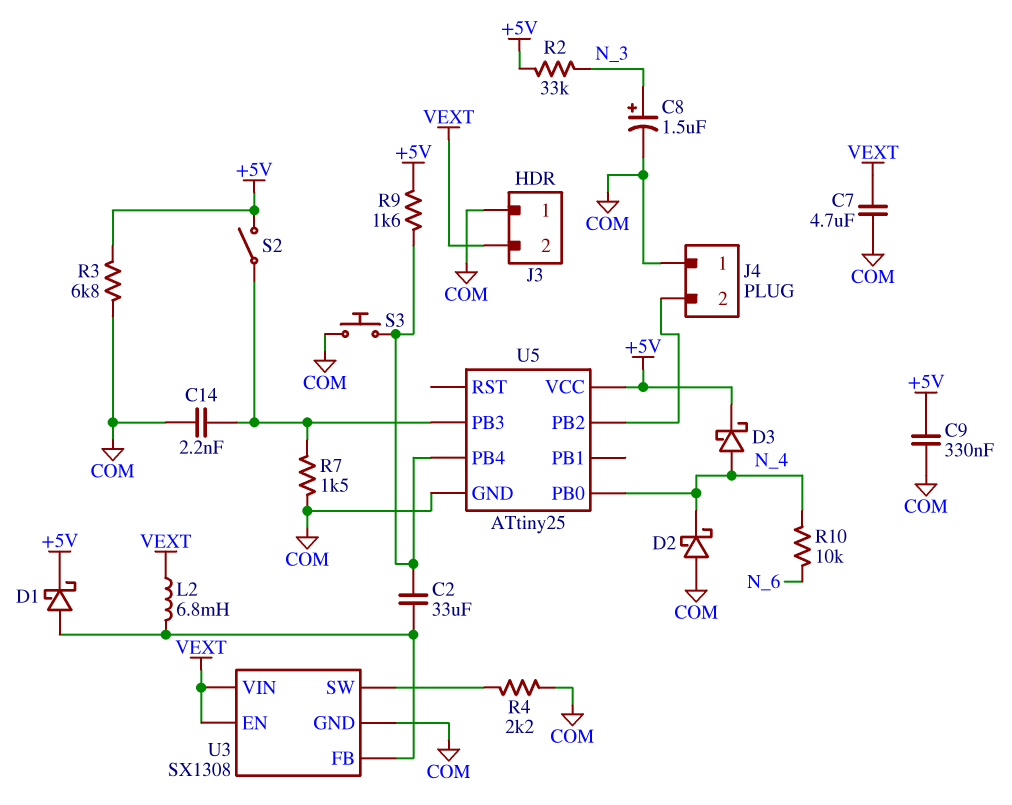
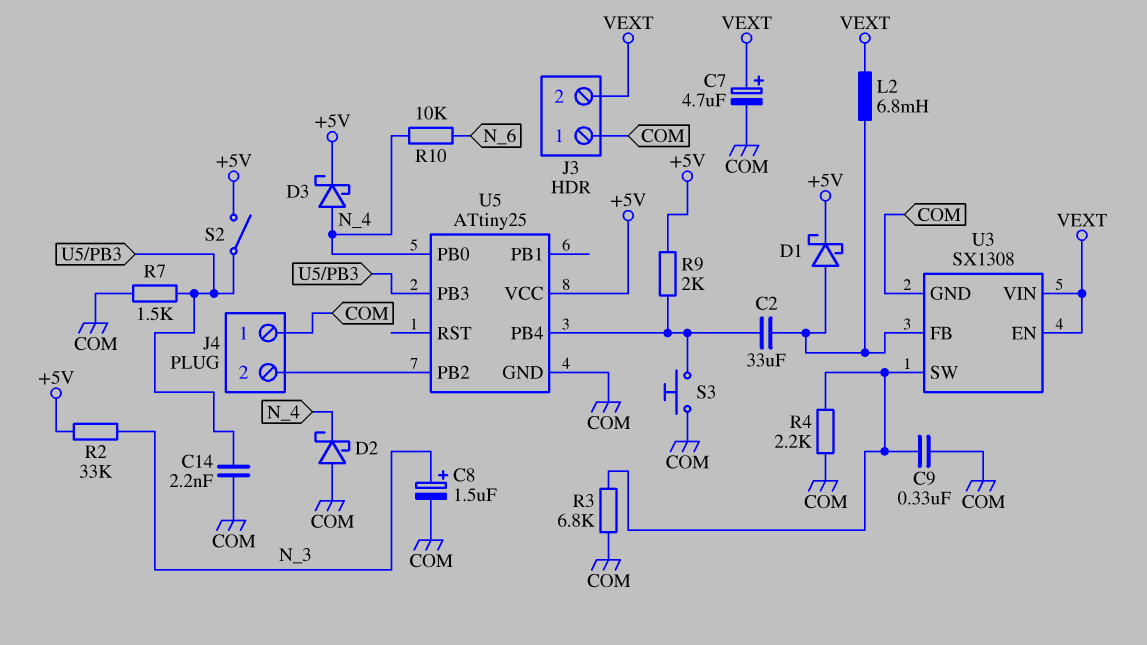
C7: 4.7uF (COM, VEXT) -> 4.7uF (plus VEXT, minus COM)
C9: 330nF (+5V, COM) -> 330nF (COM, U3/SW)
R3: 6.8k (+5V, COM) -> 6.8k (COM, U3/SW)
R9: 1.6k (+5V, U5/PB4) -> 2k (+5V, U5/PB4)

